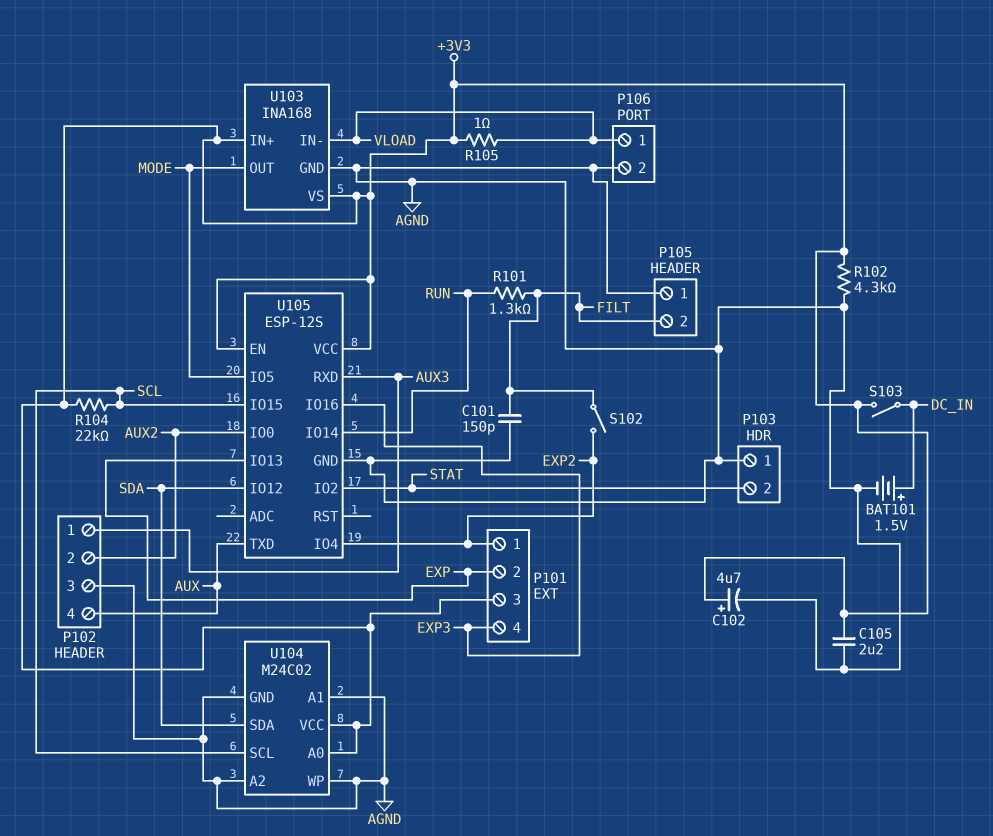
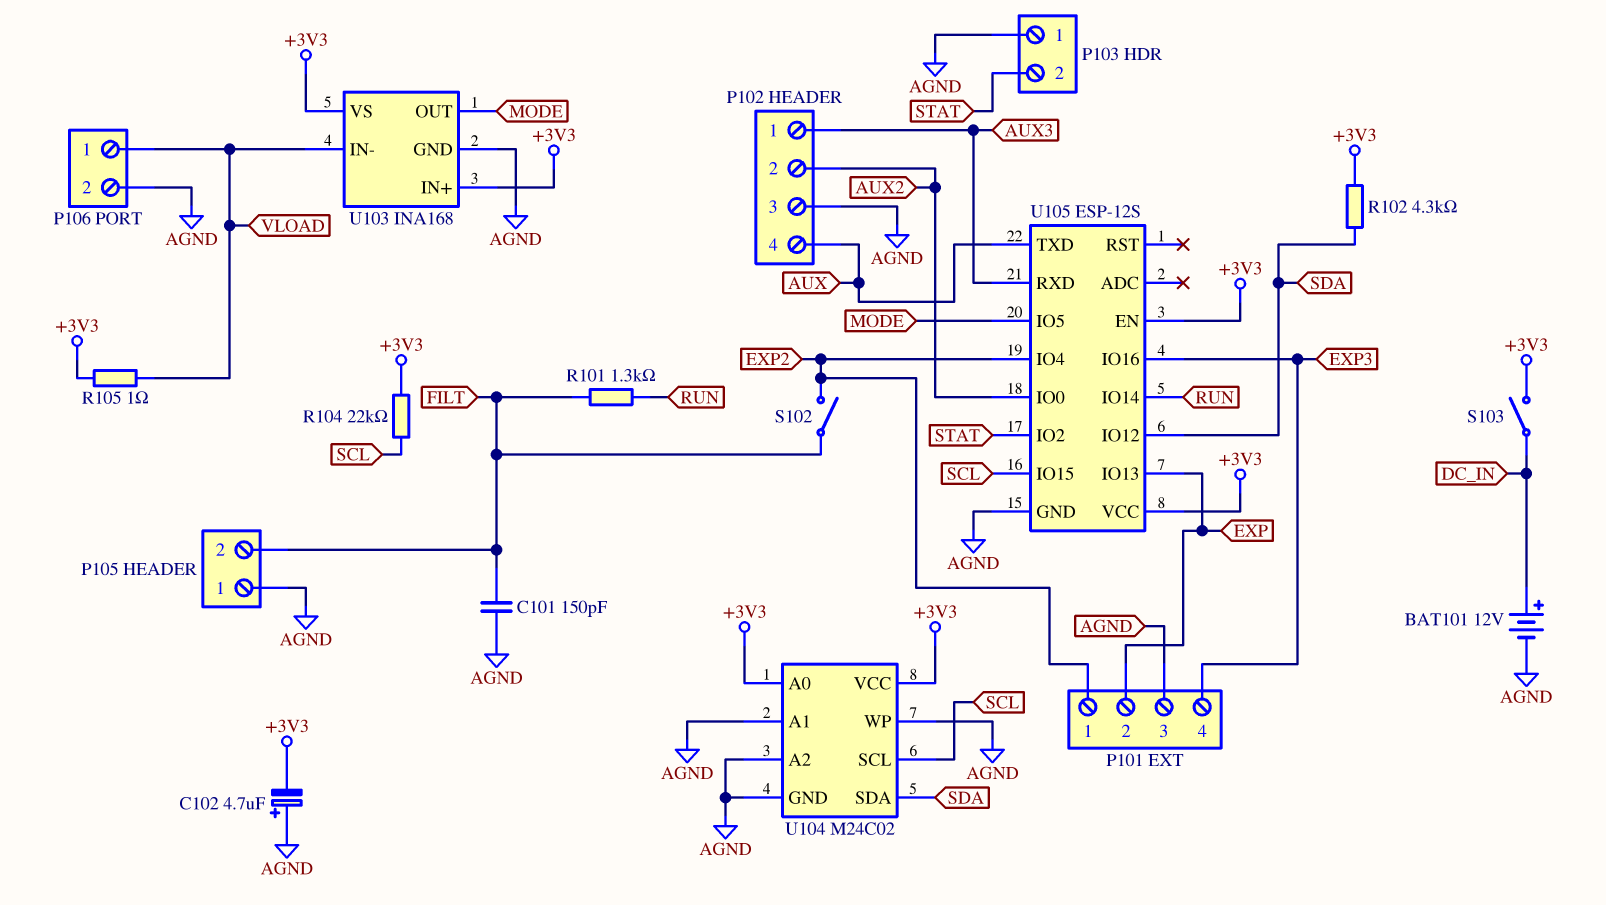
BAT101: 1.5V (plus DC_IN, minus AGND) -> 12V (plus DC_IN, minus AGND)
C102: 4.7uF (plus +3V3, minus AGND) -> 4.7uF (plus AGND, minus +3V3)
C105: 2.2uF (+3V3, AGND) -> none
P101 pin 3: +3V3 -> AGND
R102: 4.3k (+3V3, AGND) -> 4.3k (+3V3, SDA)

